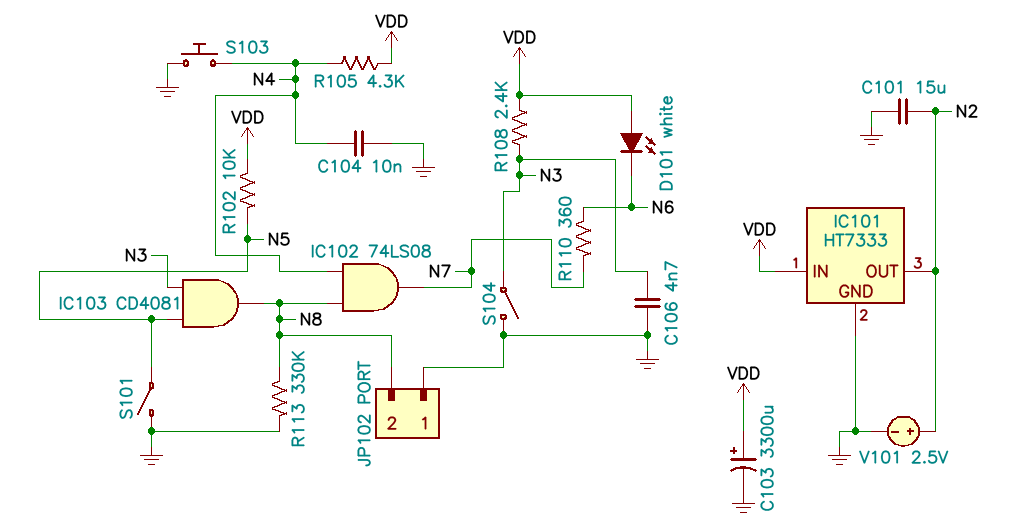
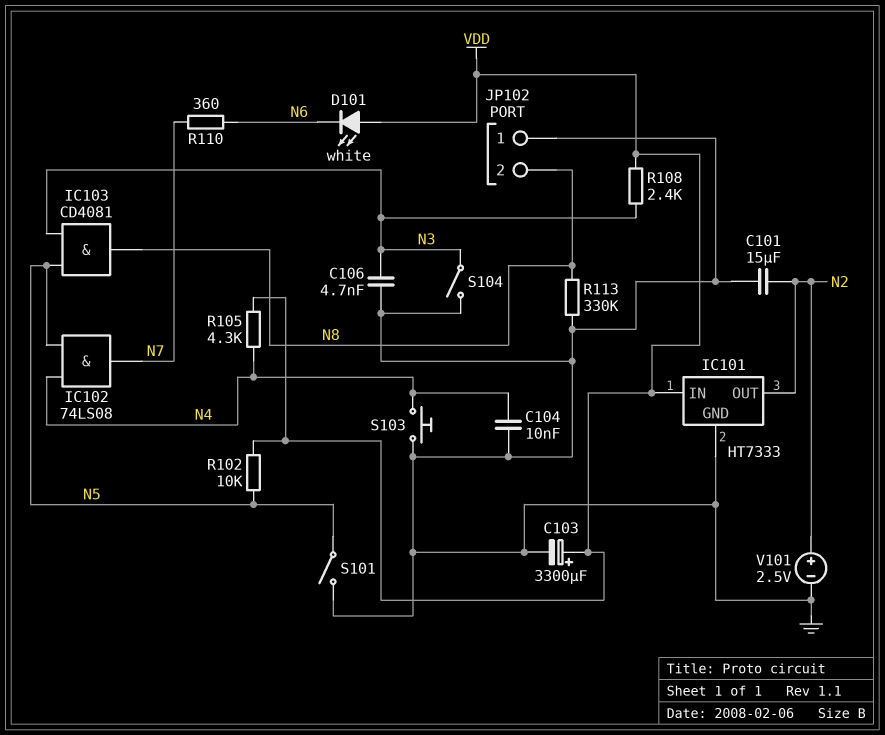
IC102: AND 74LS08 (in N4, in N8, out N7) -> AND 74LS08 (in N4, in N5, out N7)

